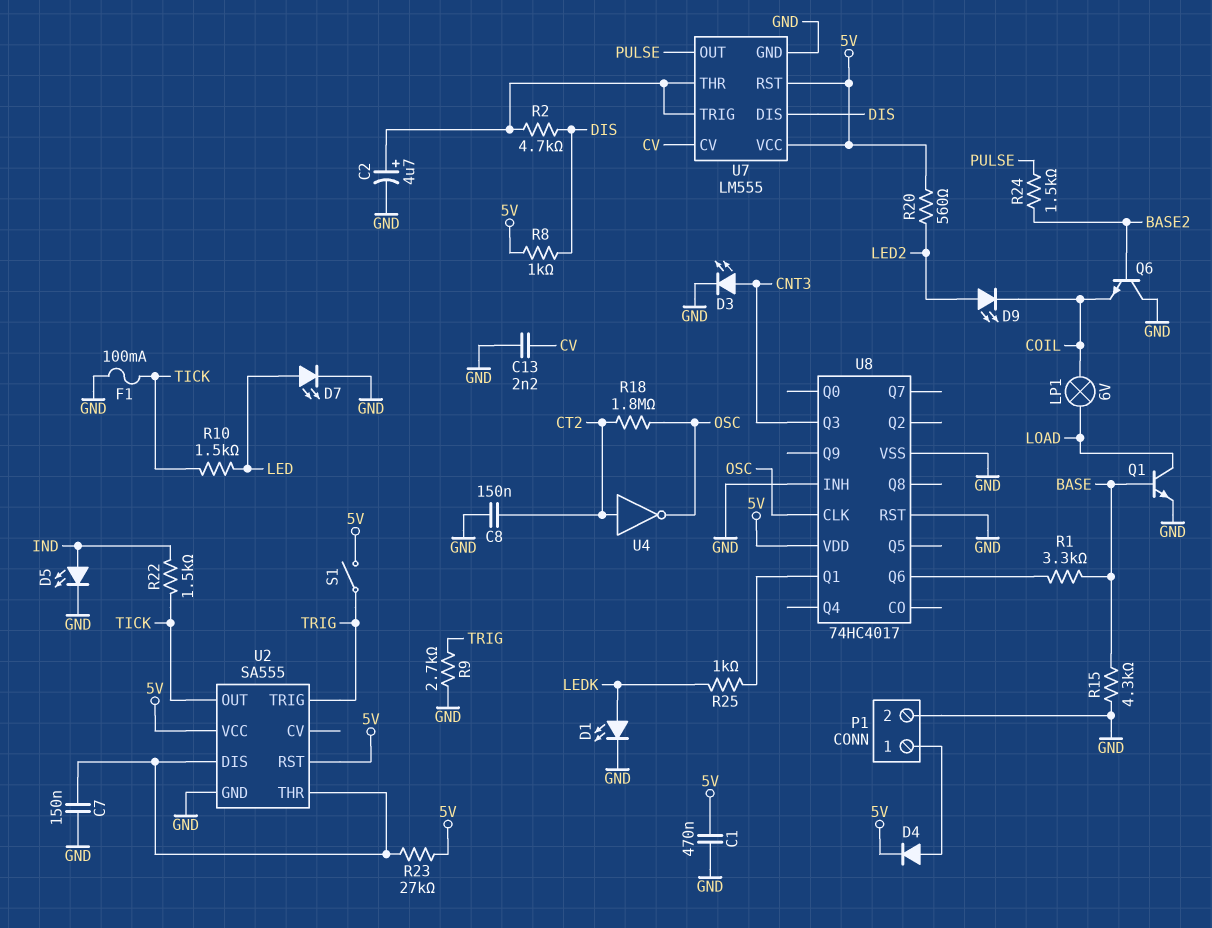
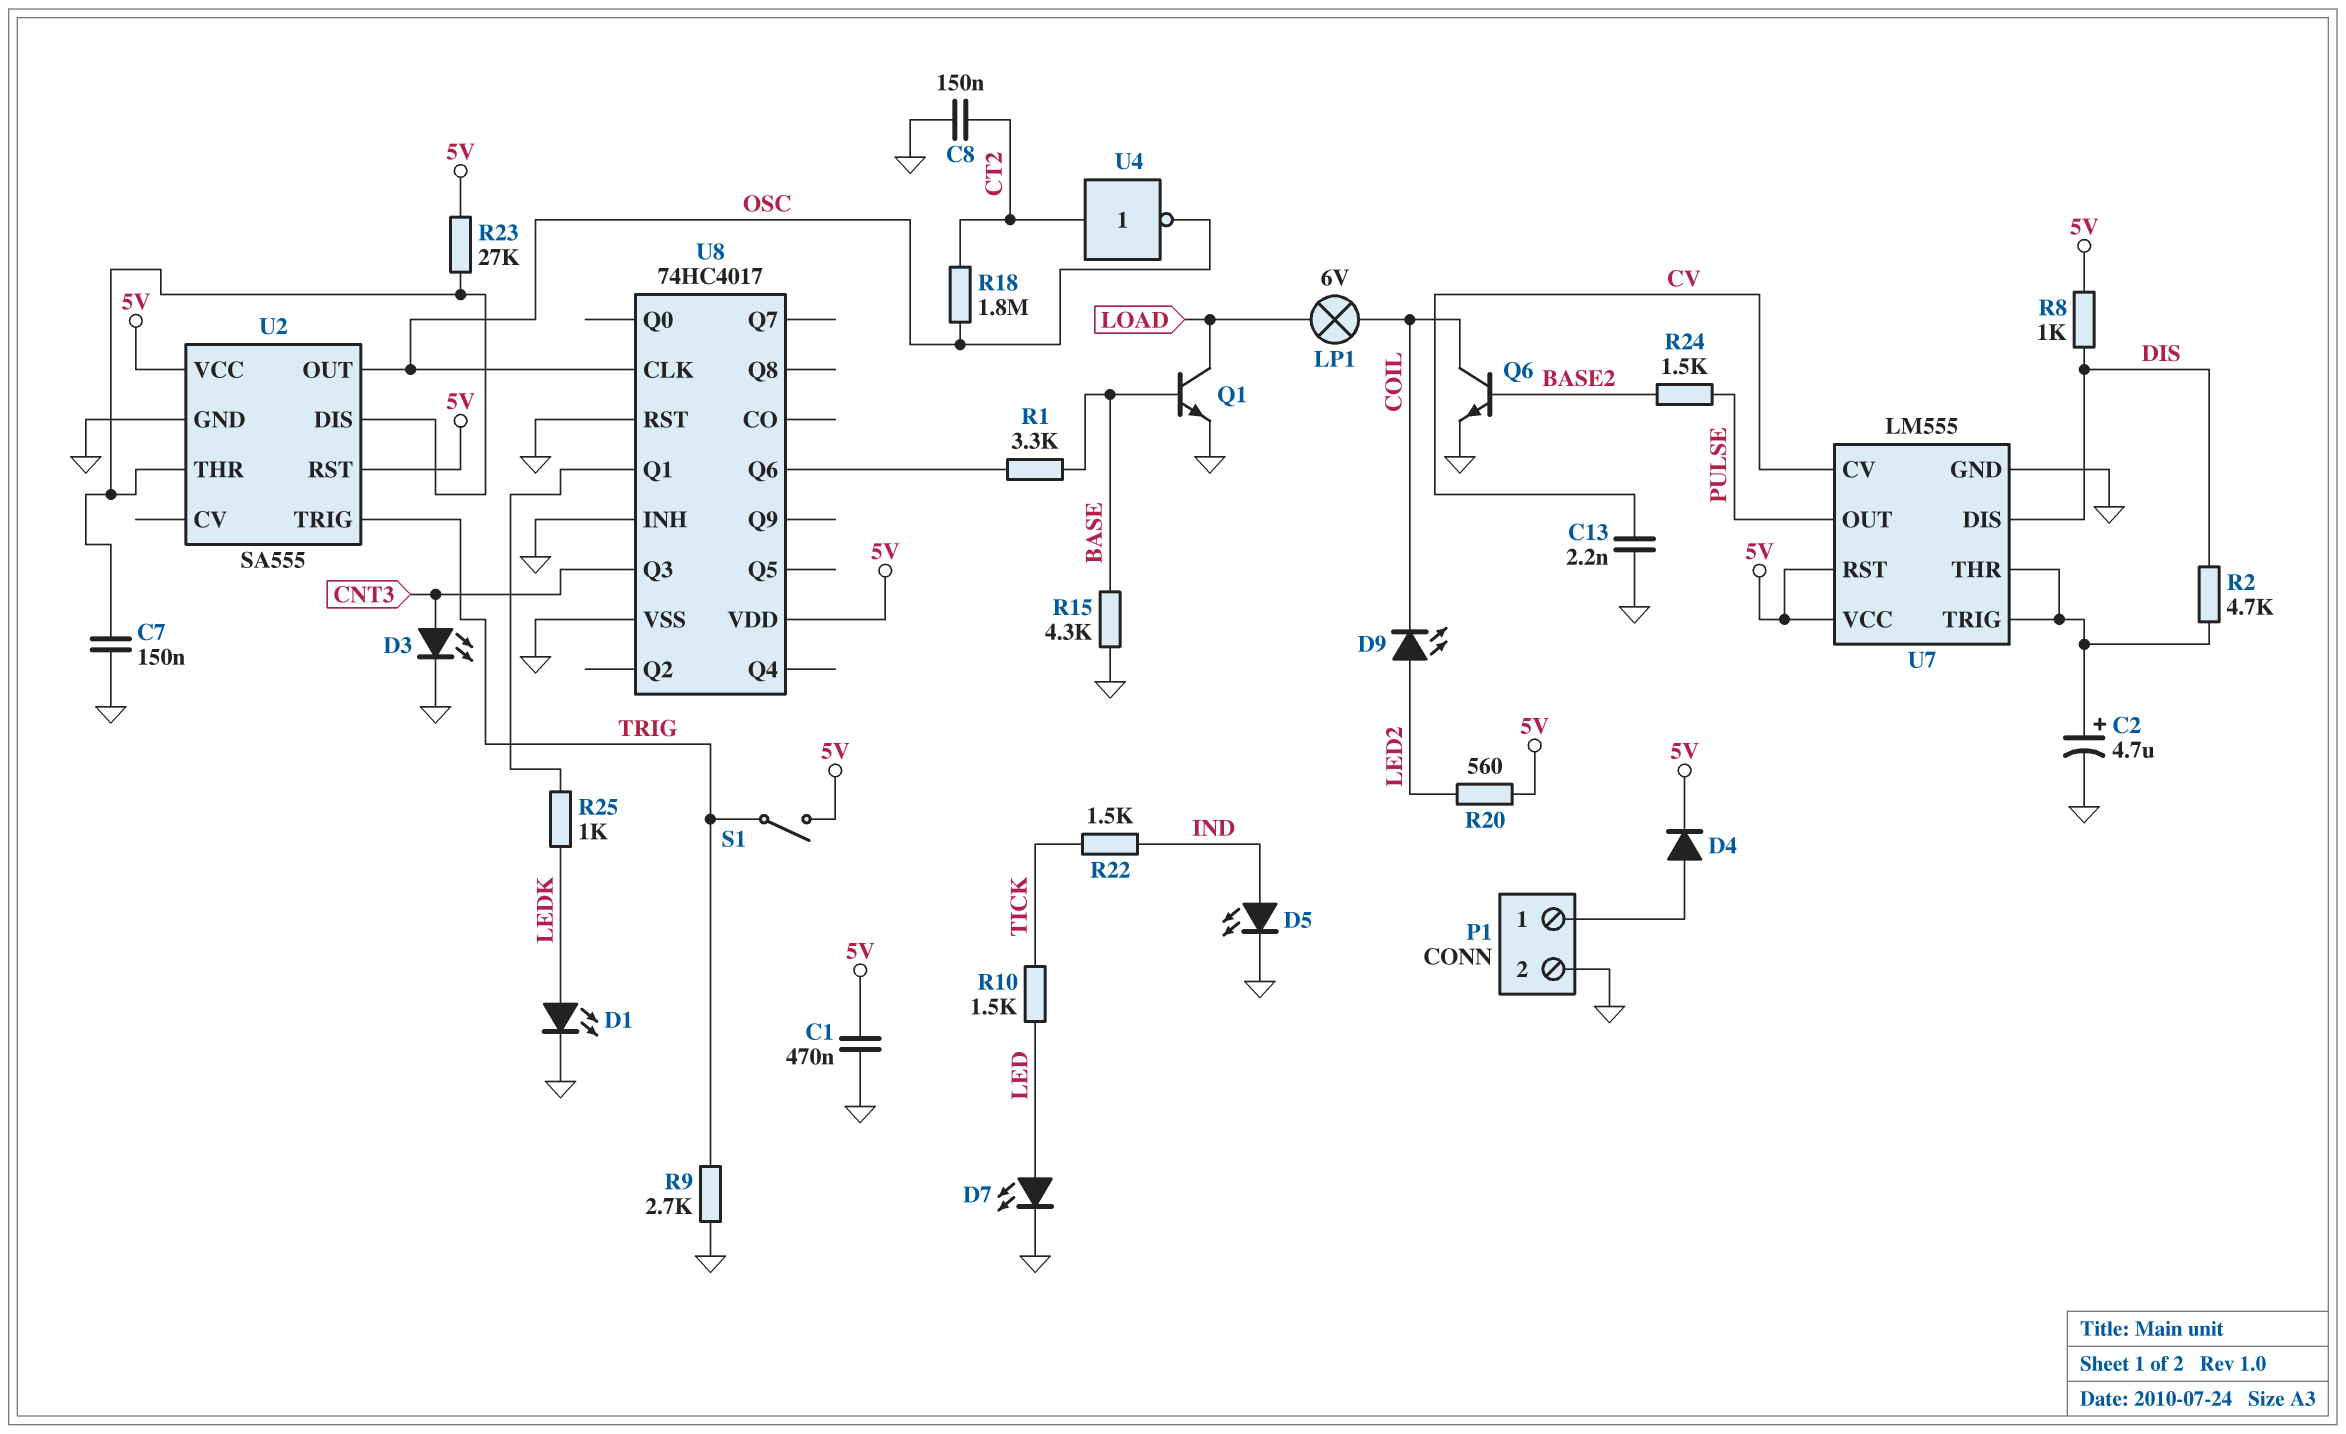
F1: 100mA (GND, TICK) -> none
Q6: NPN (B BASE2, C GND, E COIL) -> NPN (B BASE2, C COIL, E GND)
U2 pin OUT: TICK -> OSC

